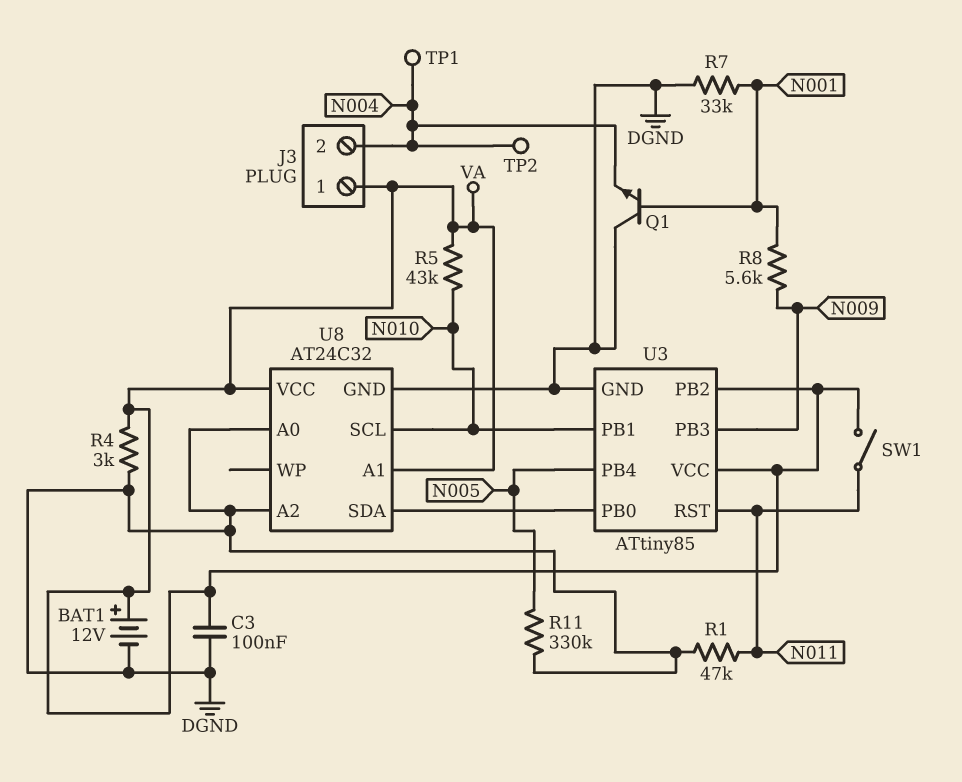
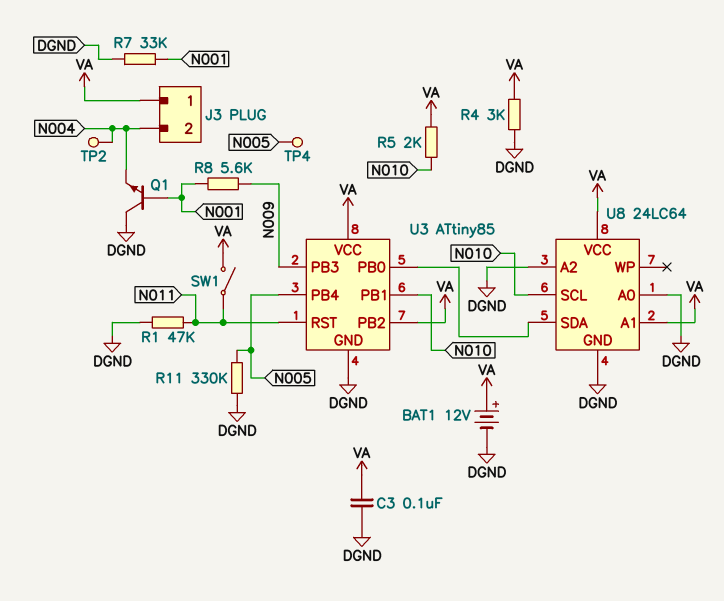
R5: 43k (N010, VA) -> 2k (N010, VA)
TP1: test point (N004) -> none
TP4: none -> test point (N005)
U8: AT24C32 -> 24LC64

